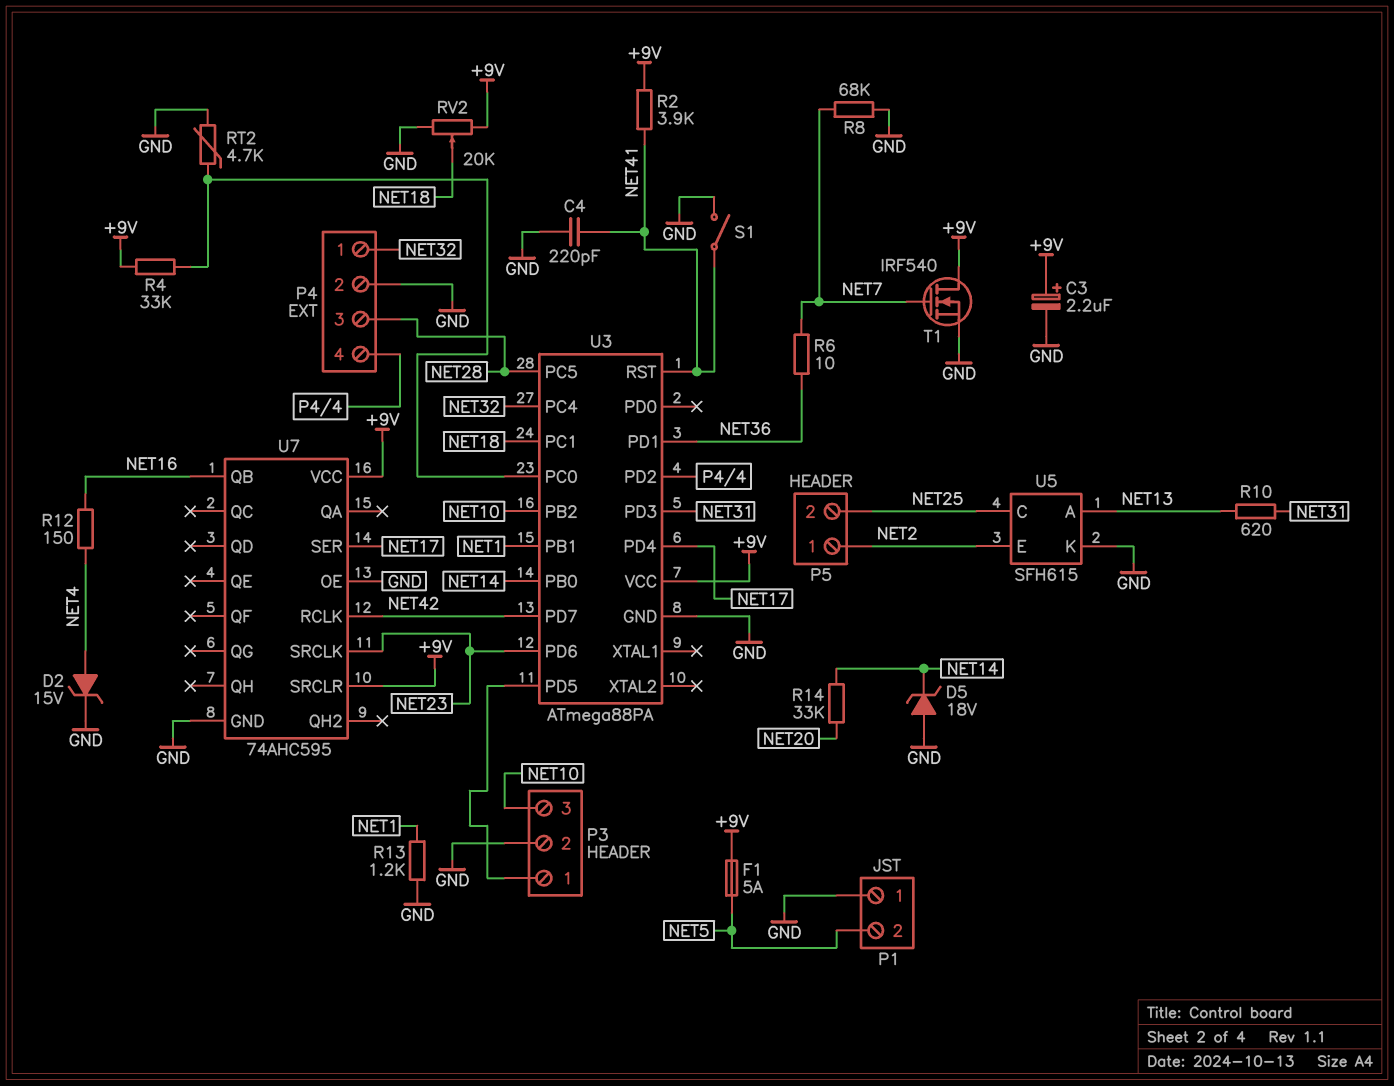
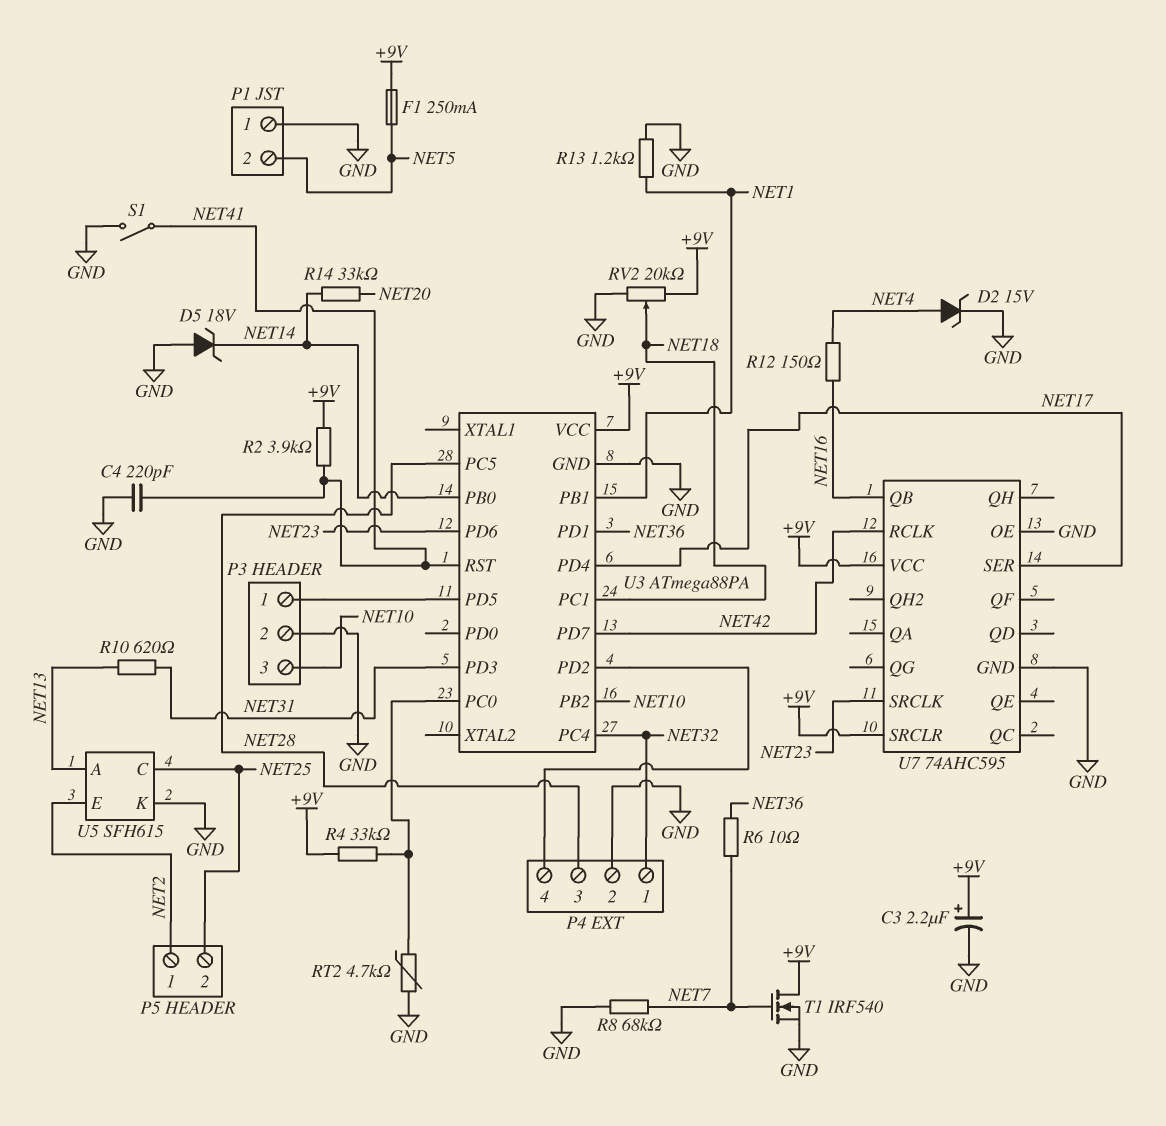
F1: 5A (+9V, NET5) -> 250mA (+9V, NET5)

